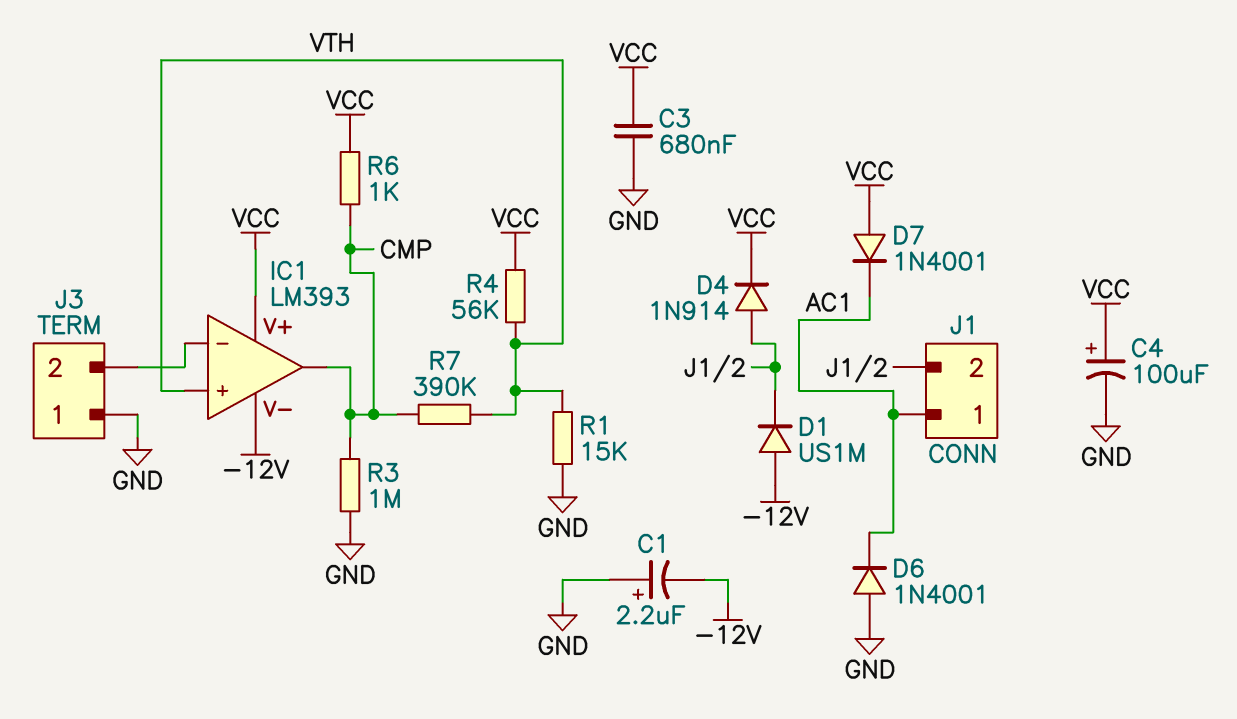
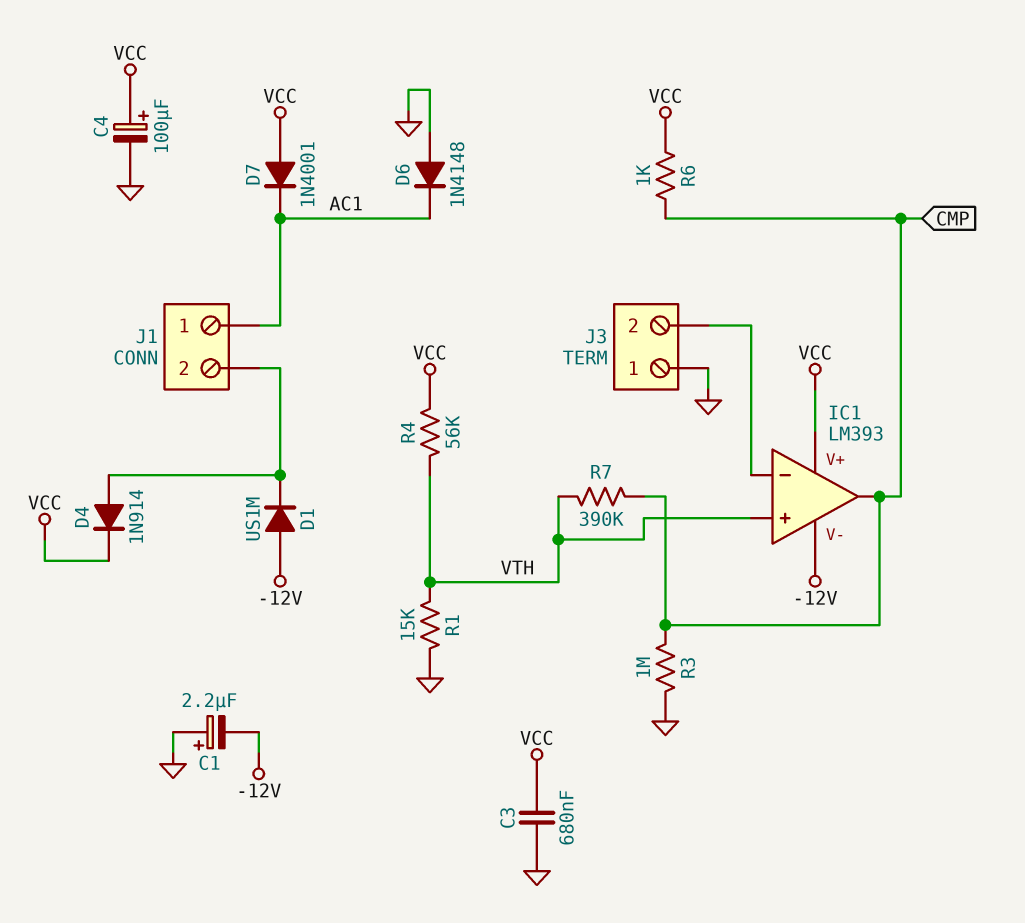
D6: diode 1N4001 (A GND, K AC1) -> diode 1N4148 (A GND, K AC1)

